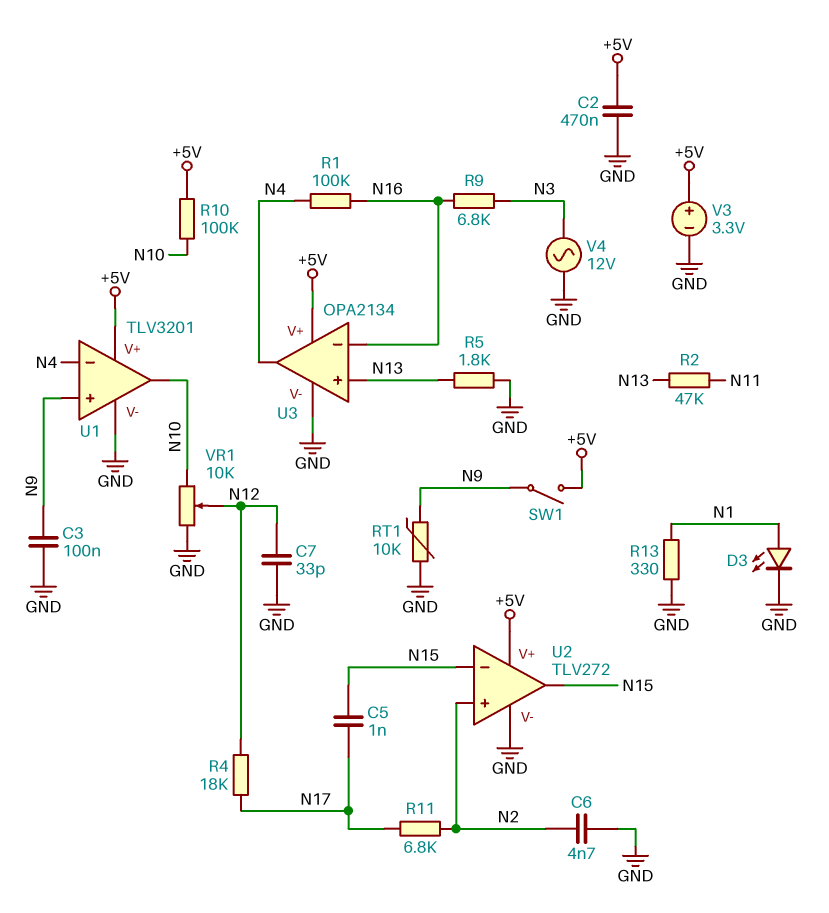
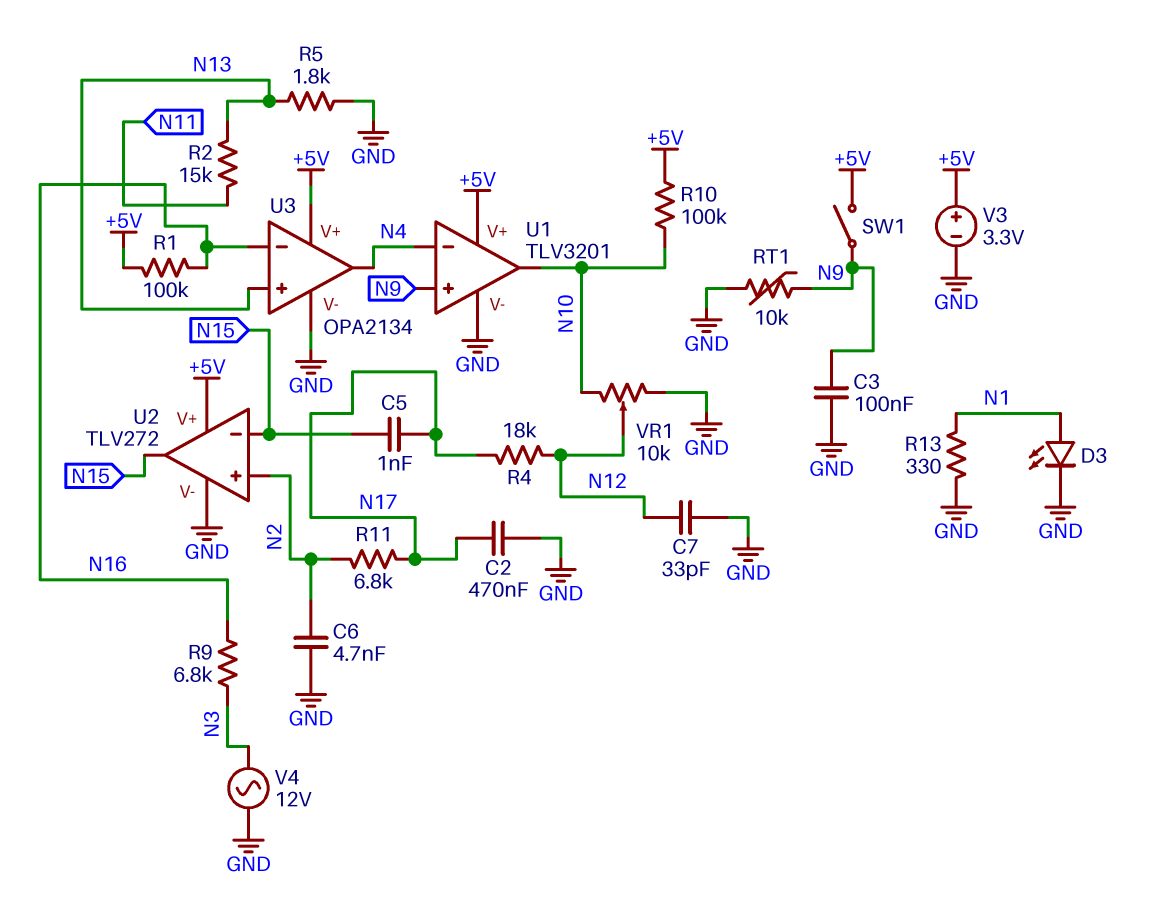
C2: 470nF (+5V, GND) -> 470nF (GND, N17)
R1: 100k (N4, N16) -> 100k (+5V, N16)
R2: 47k (N11, N13) -> 15k (N11, N13)

